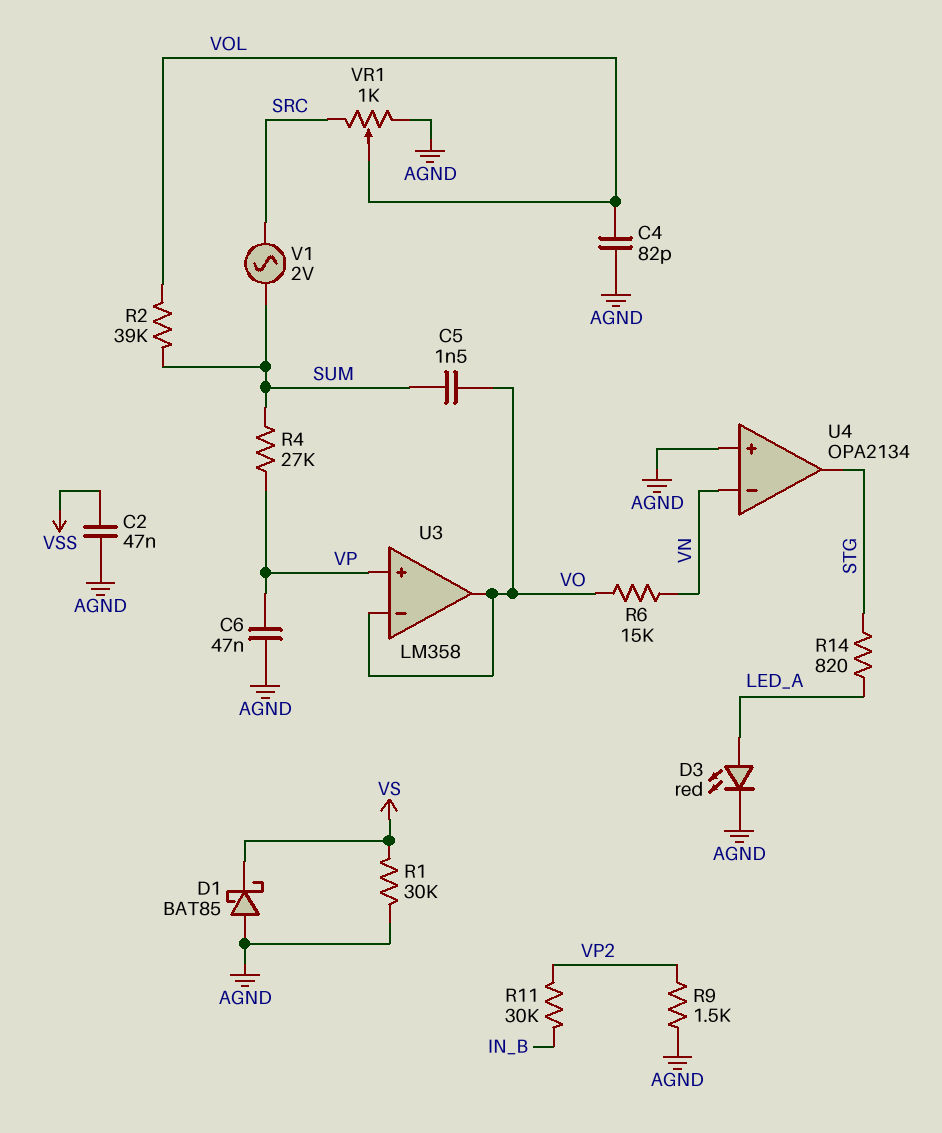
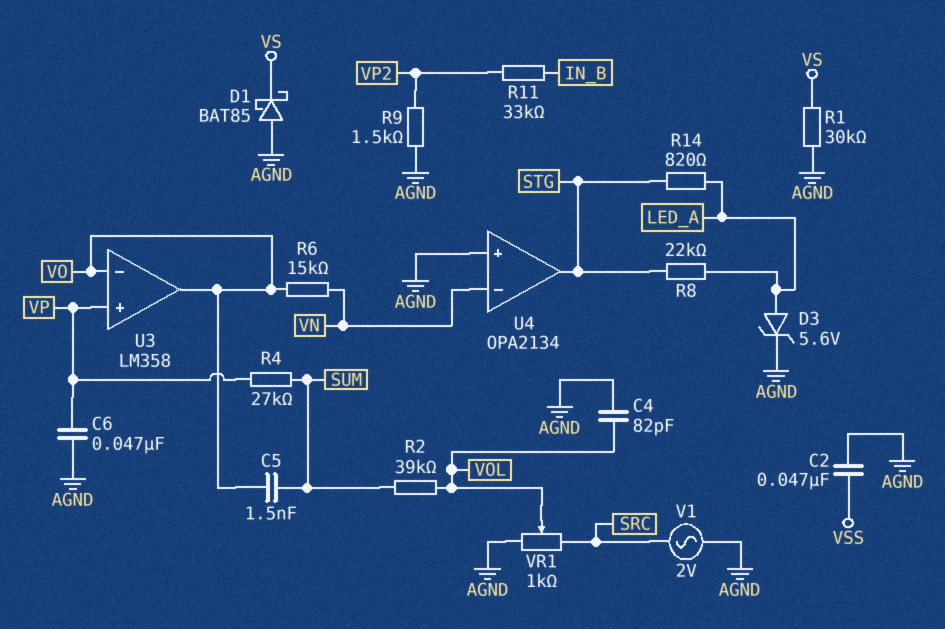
D3: LED red (A LED_A, K AGND) -> zener 5.6V (A LED_A, K AGND)
R8: none -> 22k (LED_A, STG)
R11: 30k (IN_B, VP2) -> 33k (IN_B, VP2)
V1: AC 2V (SRC, SUM) -> AC 2V (AGND, SRC)

